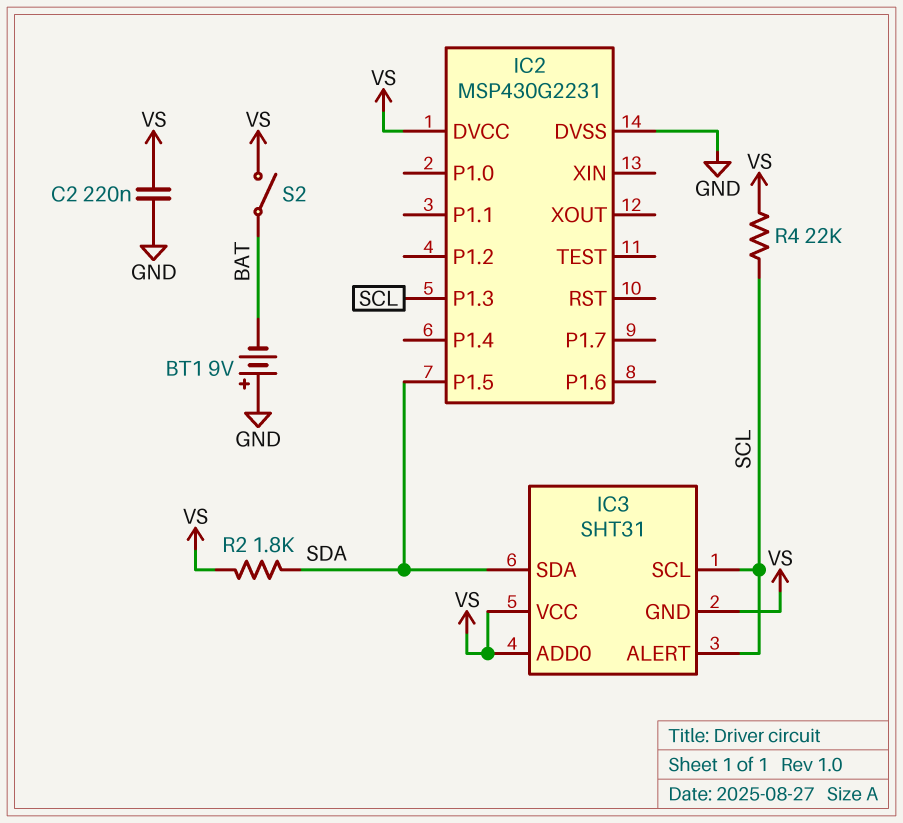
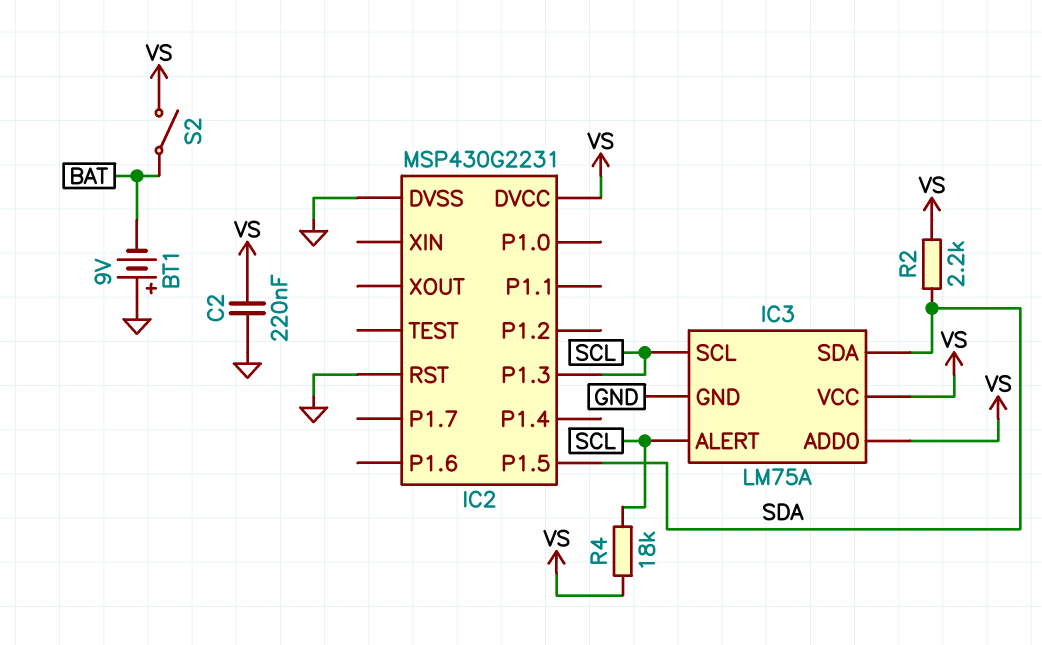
IC2 pin RST: none -> GND
IC3: SHT31 -> LM75A
IC3 pin GND: VS -> GND
R2: 1.8k (SDA, VS) -> 2.2k (SDA, VS)
R4: 22k (SCL, VS) -> 18k (SCL, VS)

